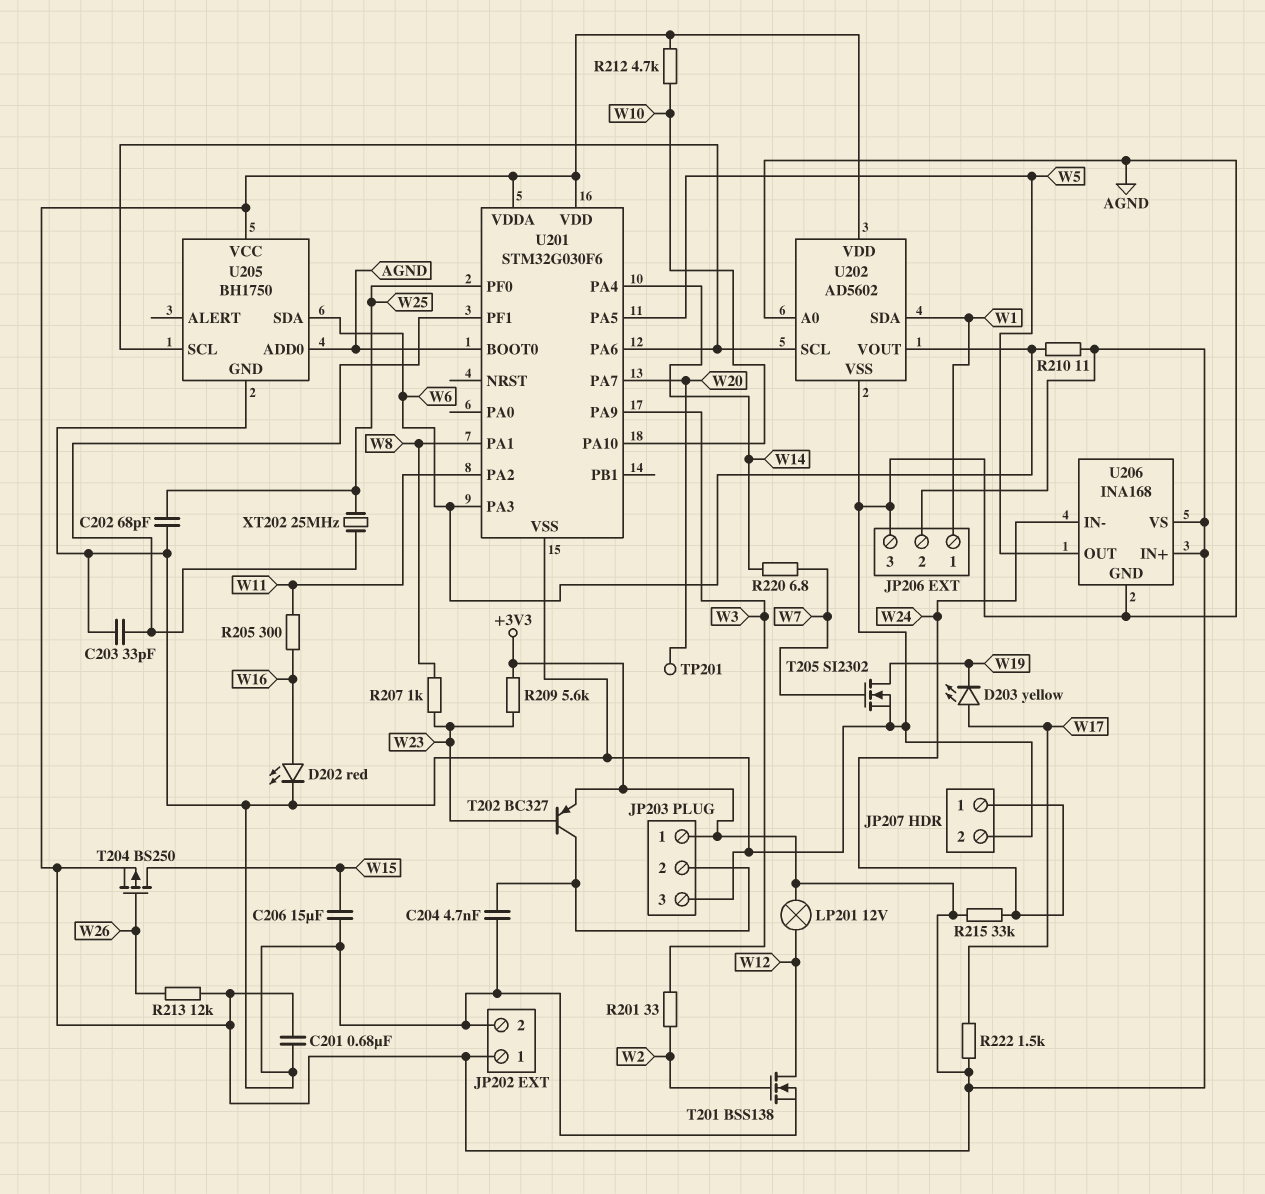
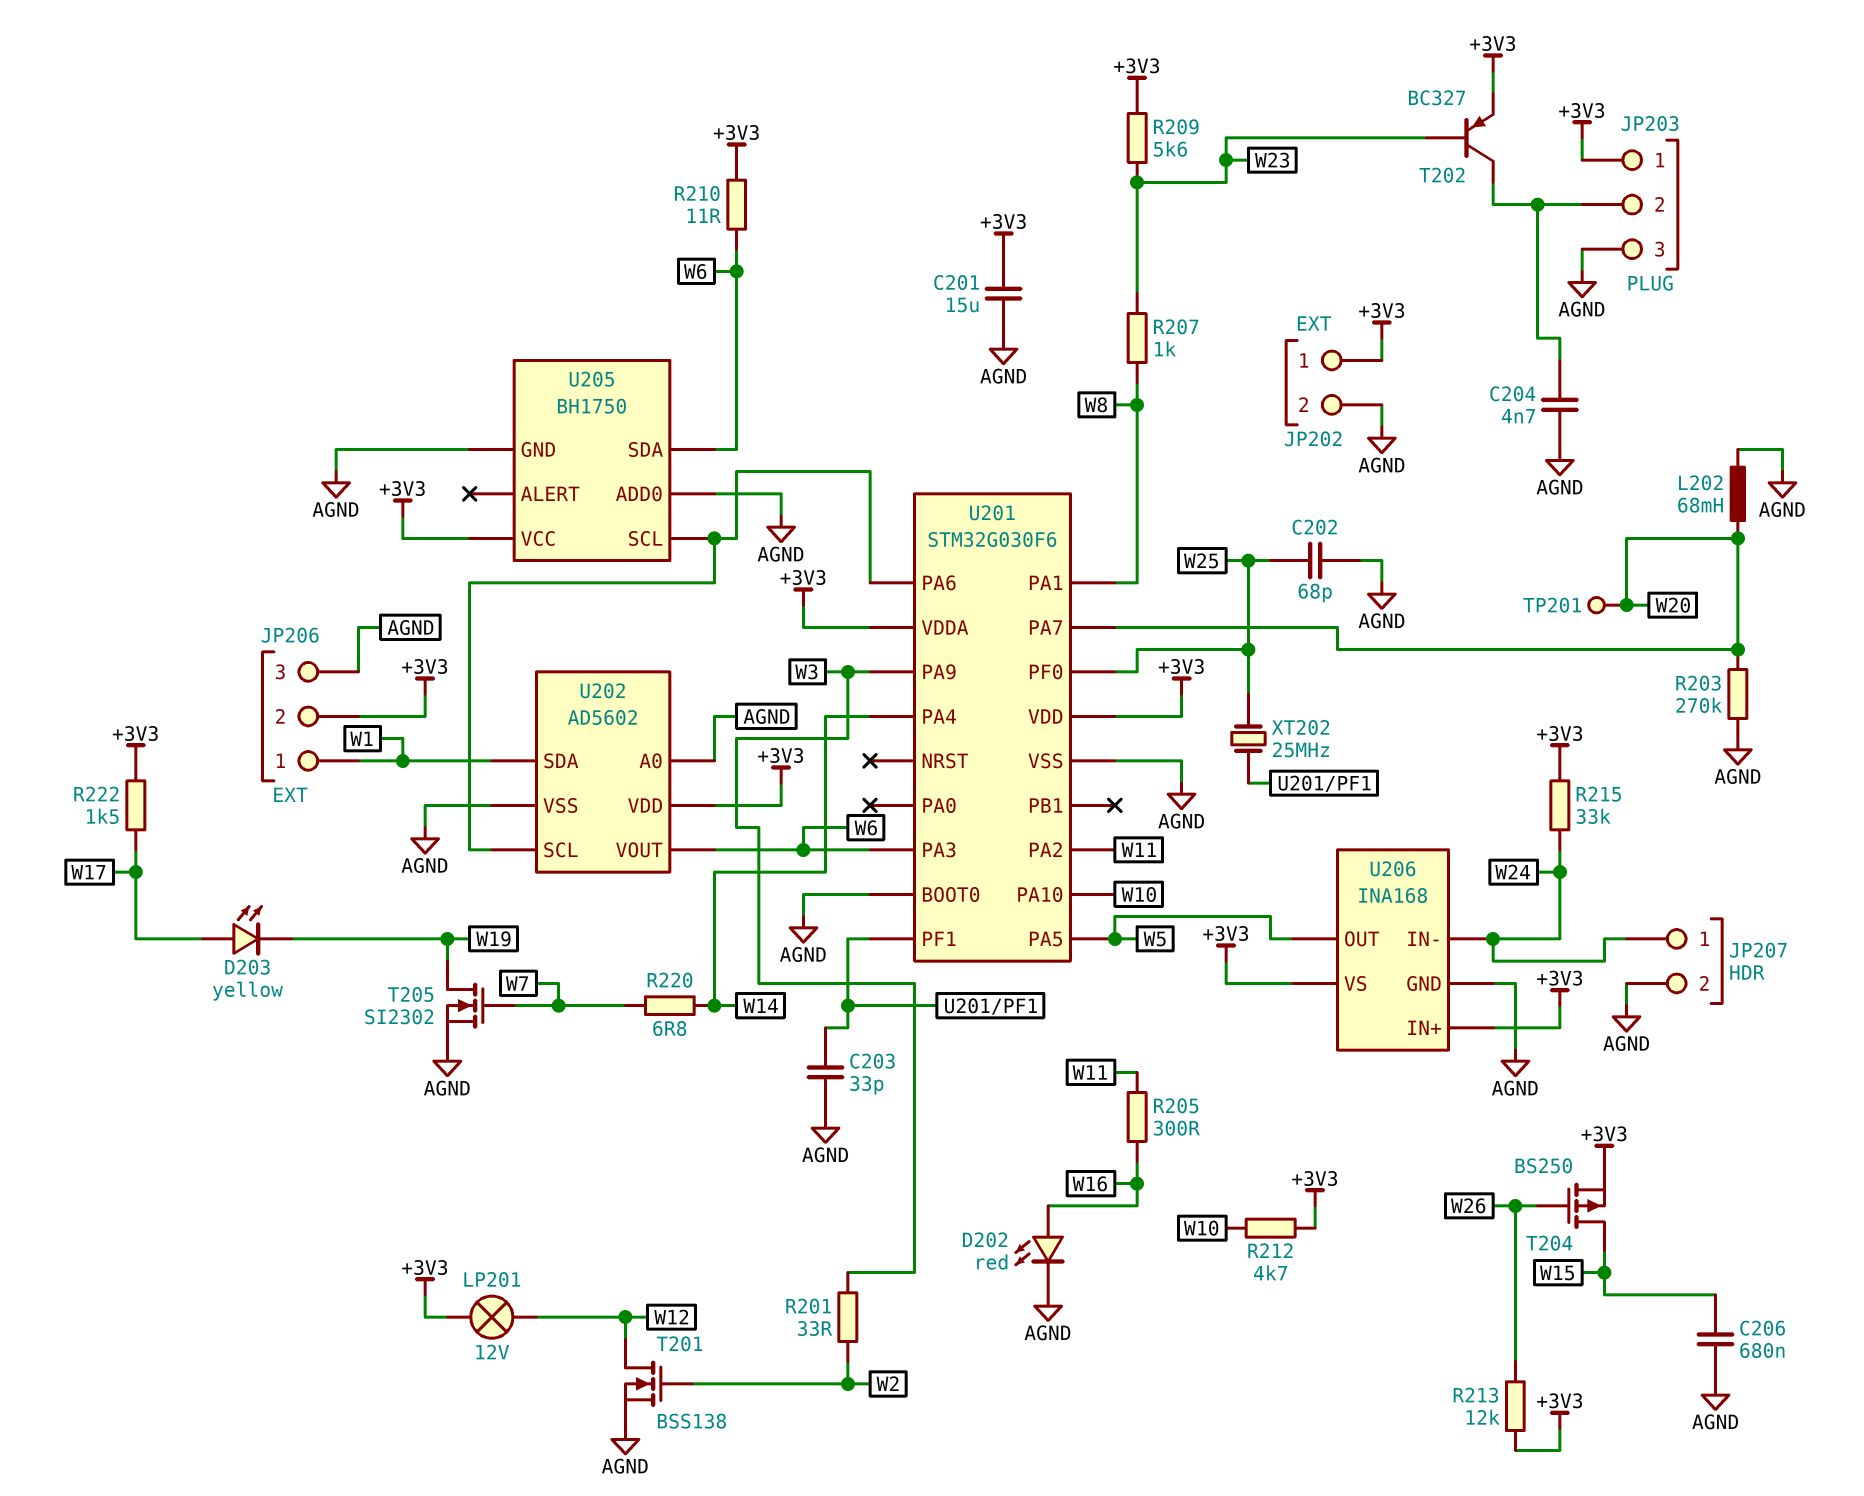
C201: 680nF (+3V3, AGND) -> 15uF (+3V3, AGND)
C206: 15uF (AGND, W15) -> 680nF (AGND, W15)
L202: none -> 68mH (AGND, W20)
R203: none -> 270k (AGND, W20)

